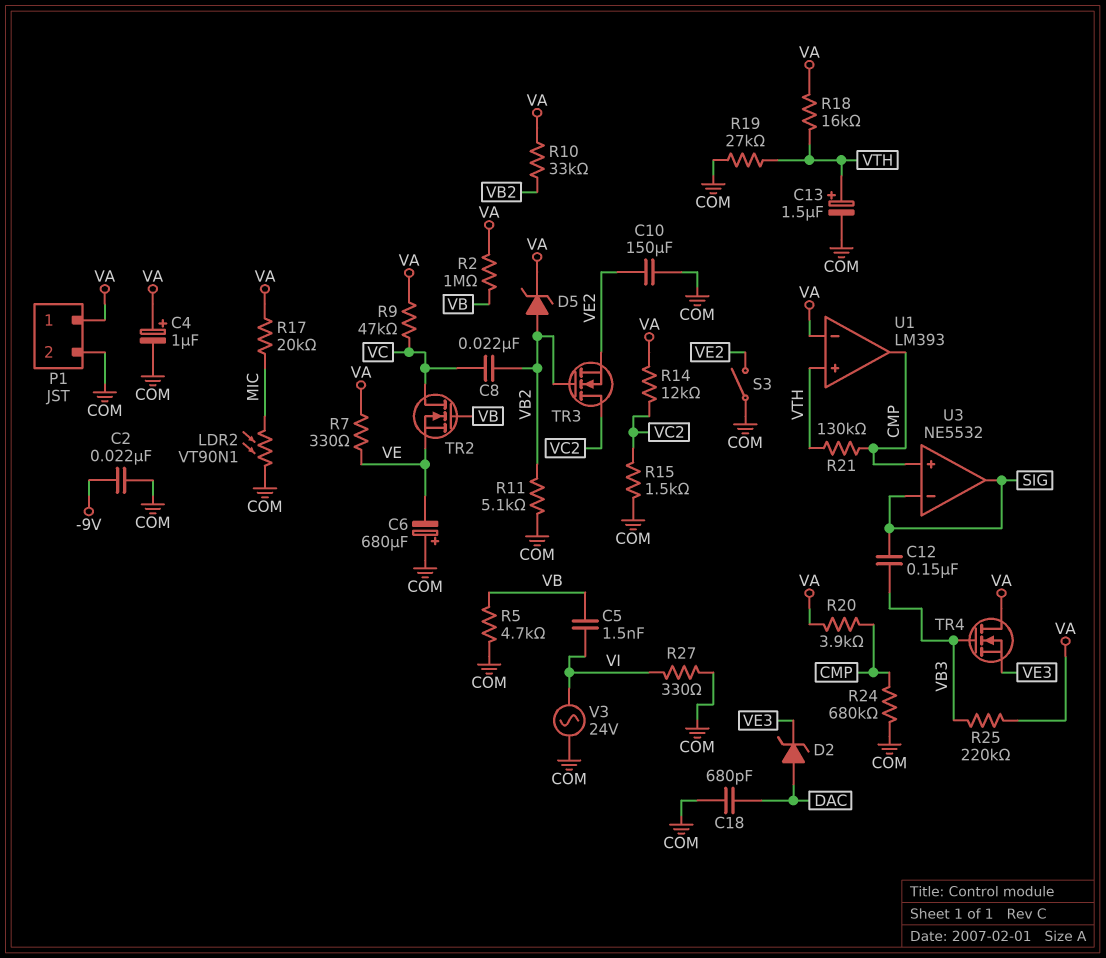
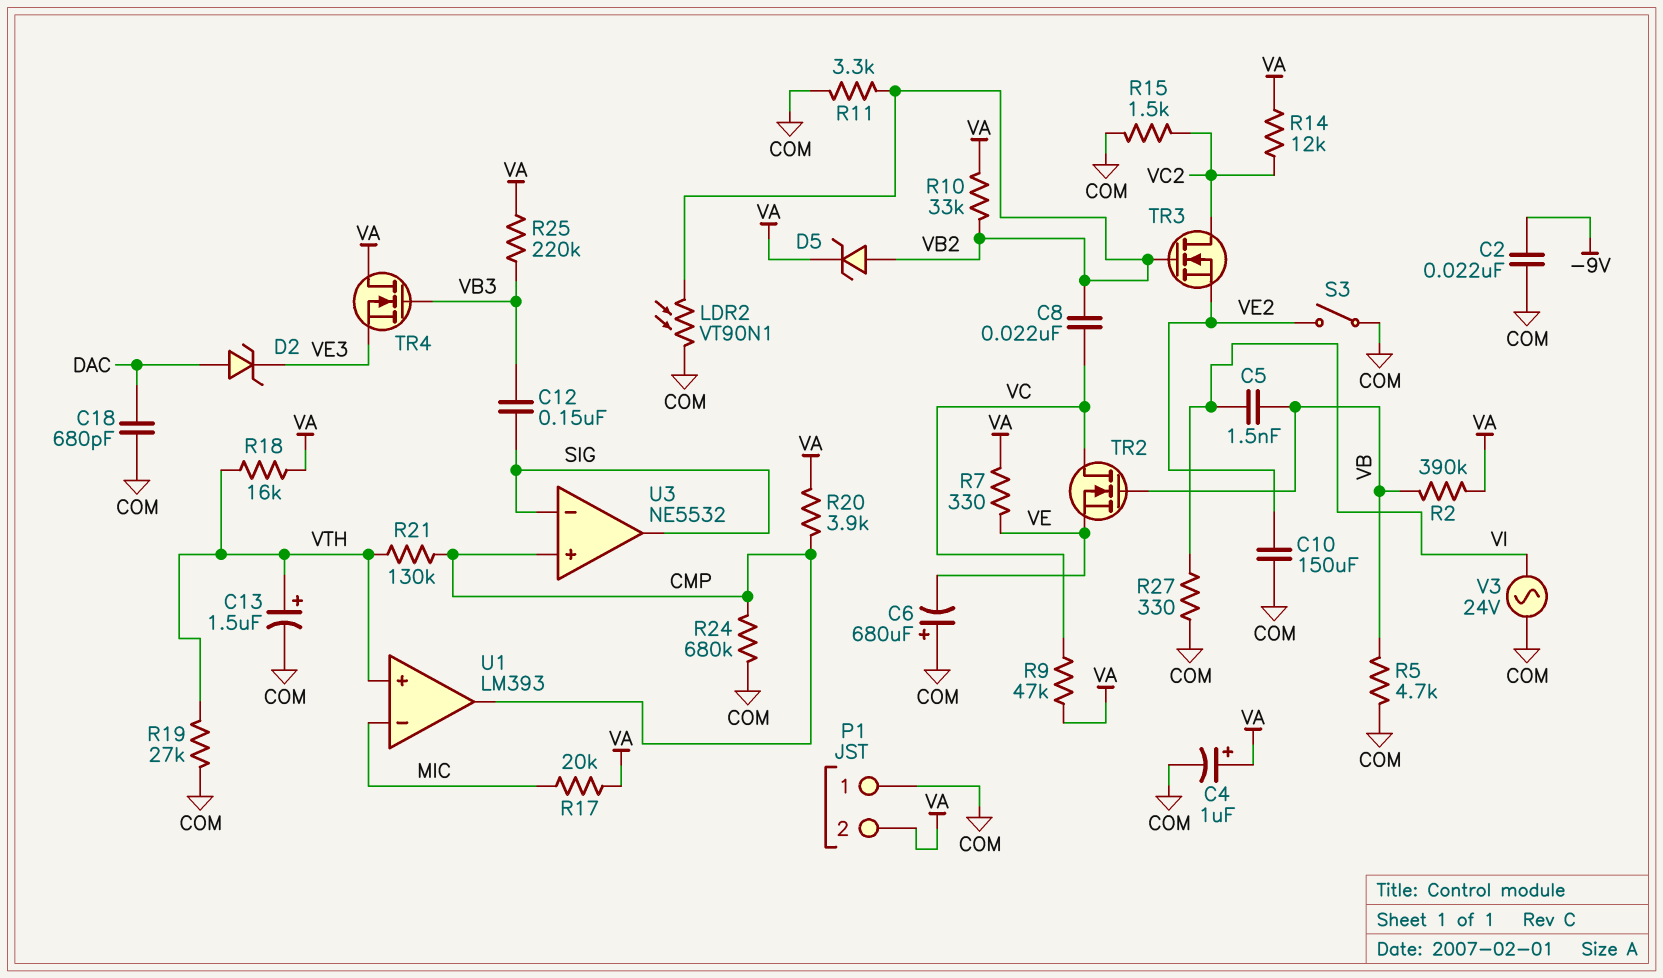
LDR2: VT90N1 (COM, MIC) -> VT90N1 (COM, VB2)
P1 pin 1: VA -> COM
P1 pin 2: COM -> VA
R2: 1M (VA, VB) -> 390k (VA, VB)
R11: 5.1k (COM, VB2) -> 3.3k (COM, VB2)
U1 pin in-: VA -> MIC

